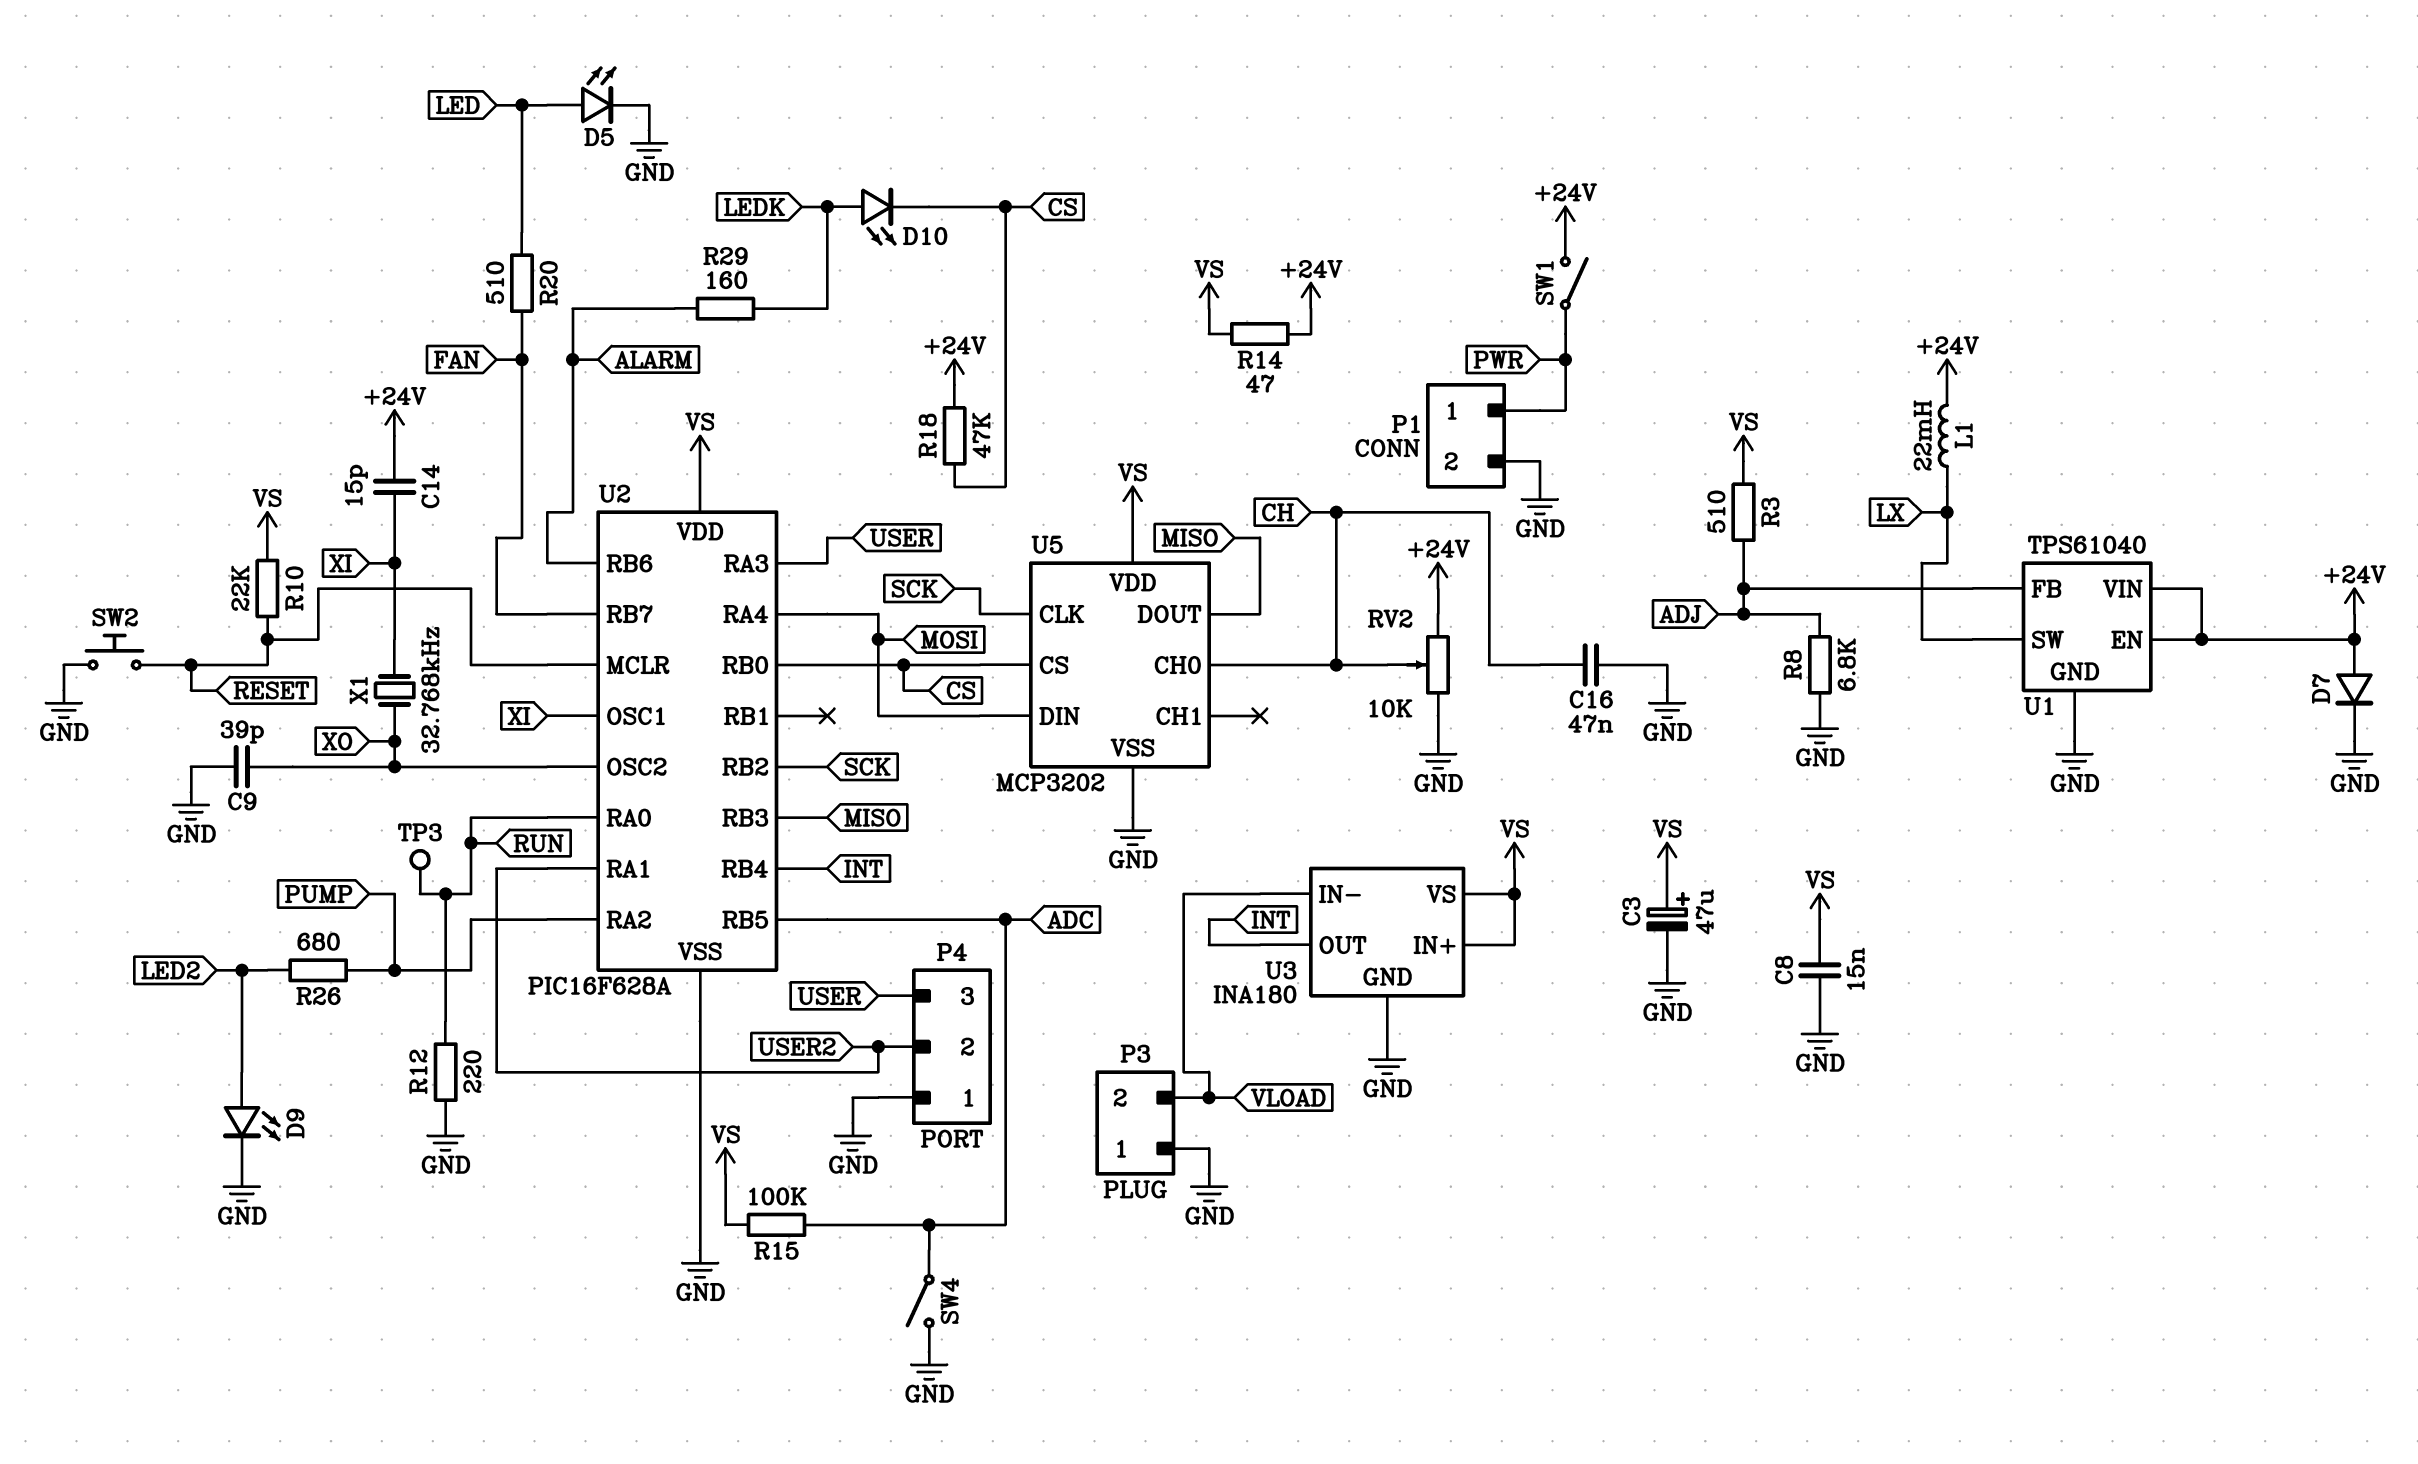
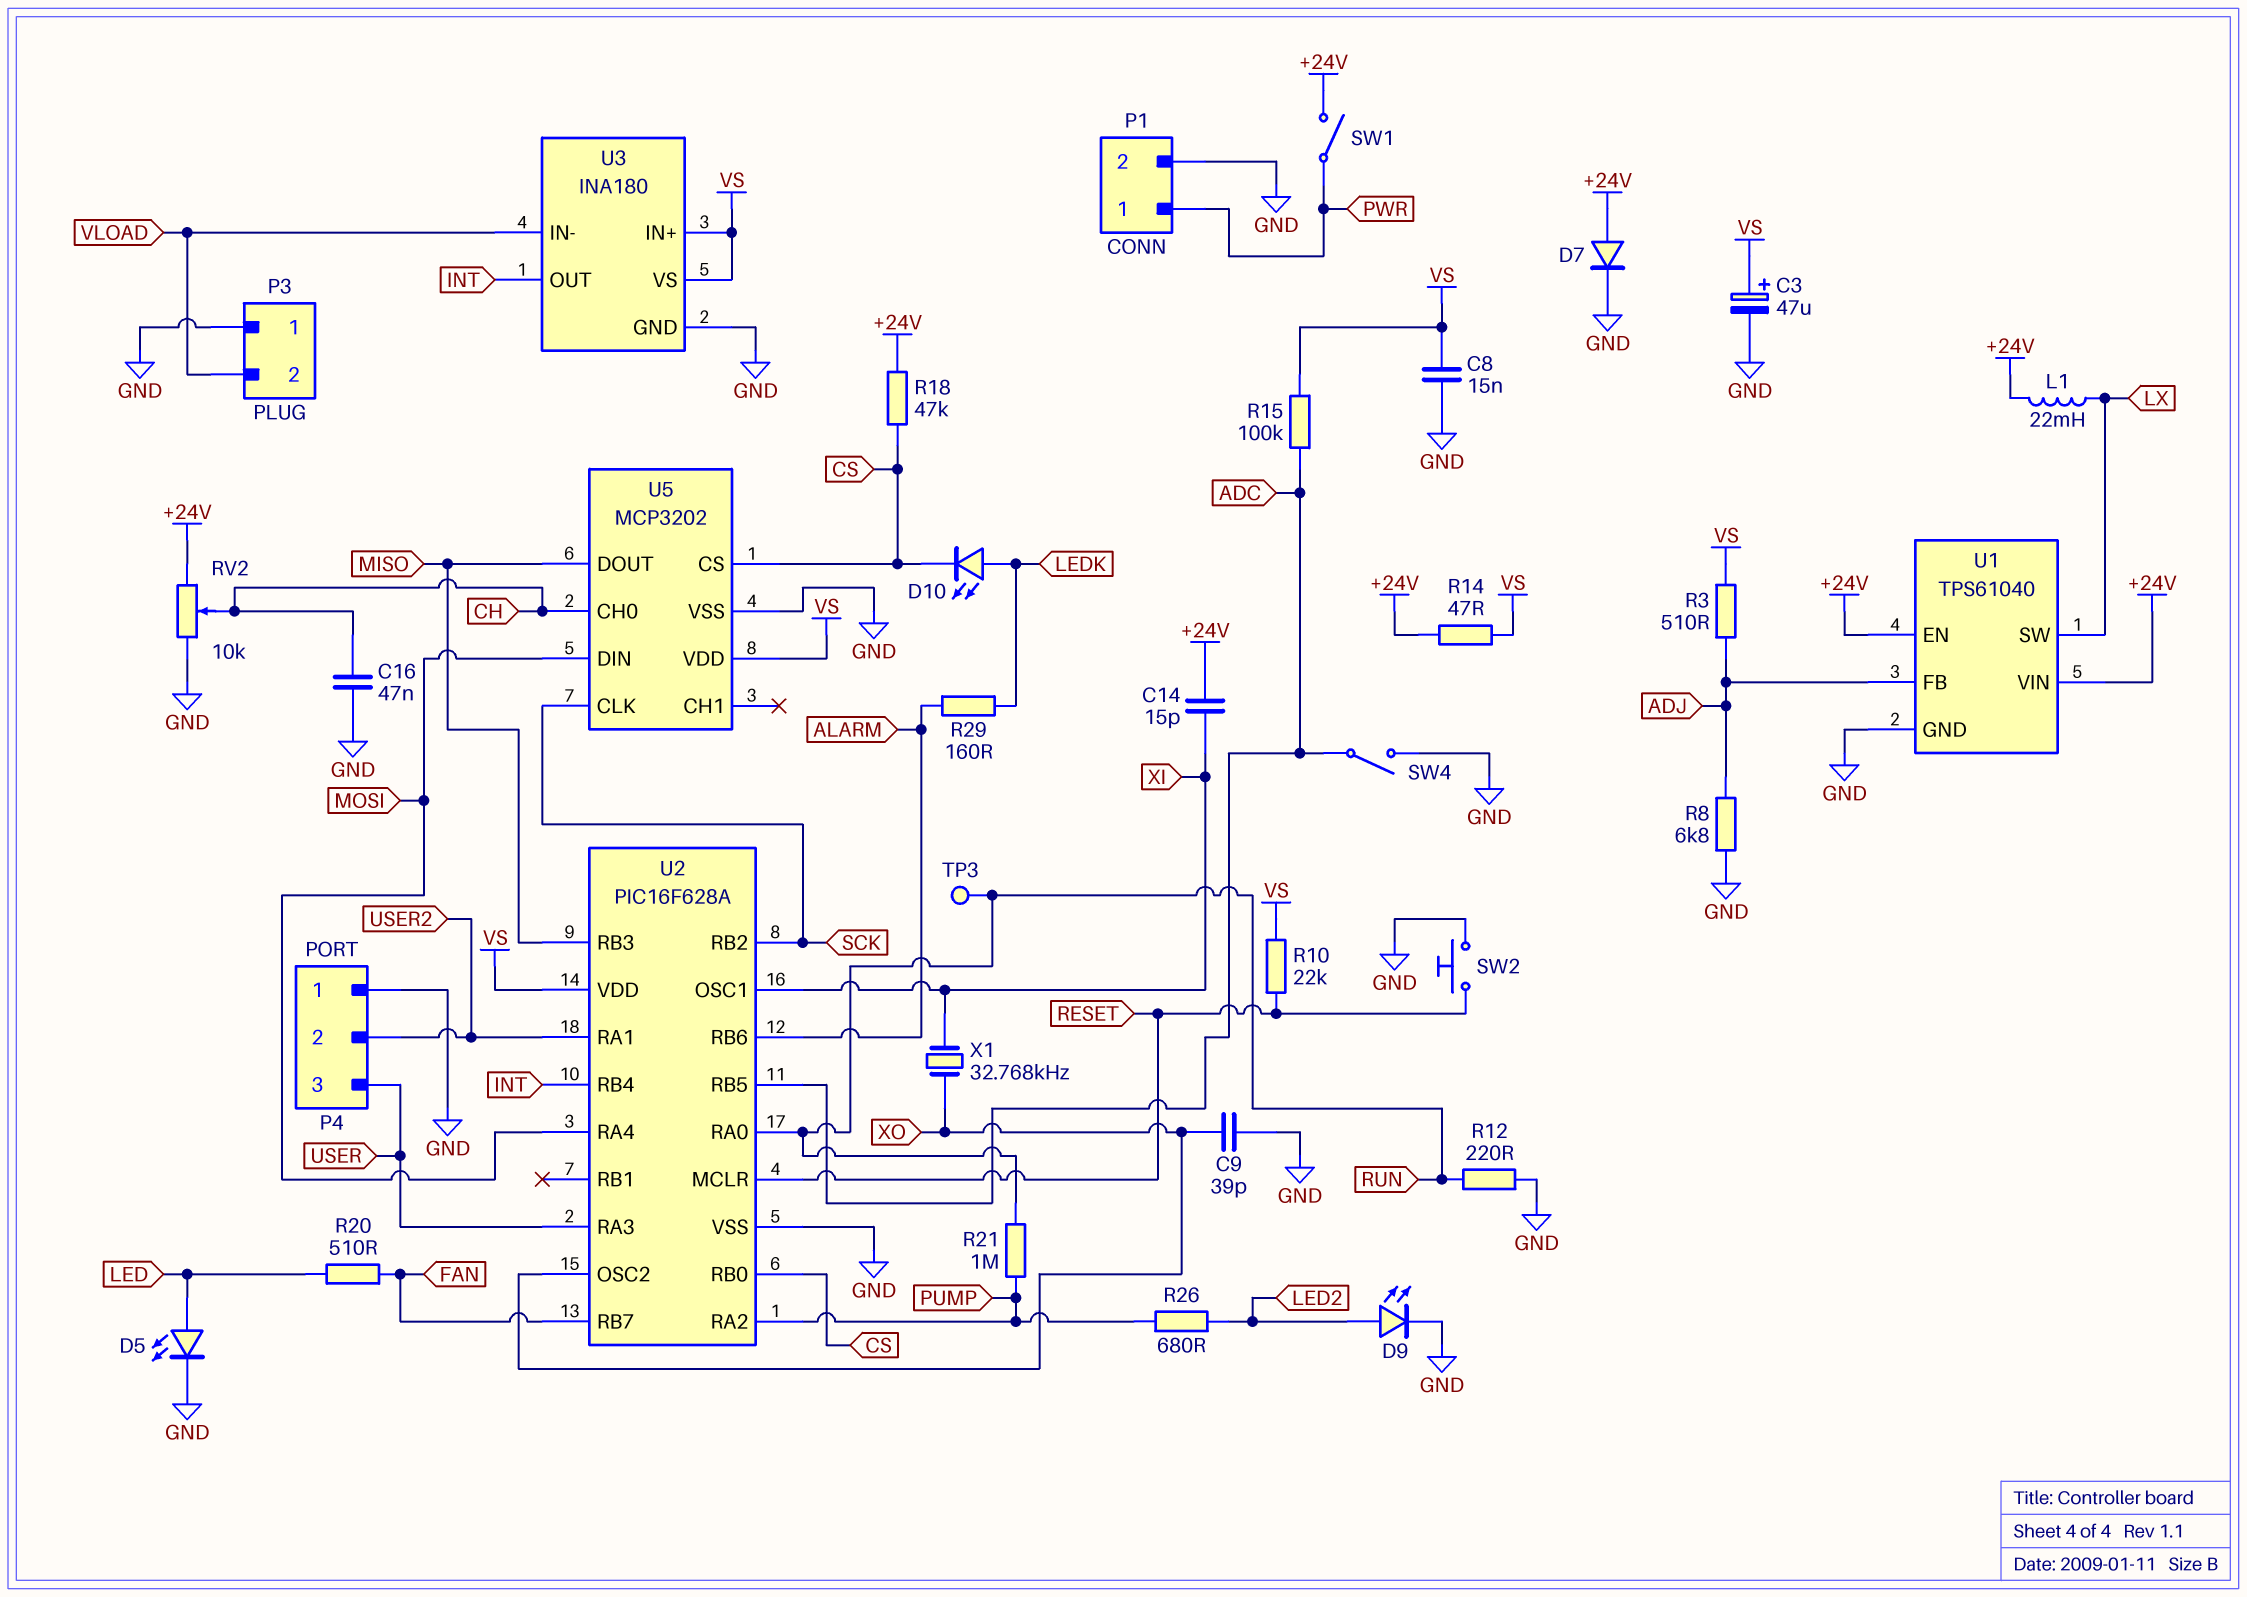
R21: none -> 1M (PUMP, RUN)

